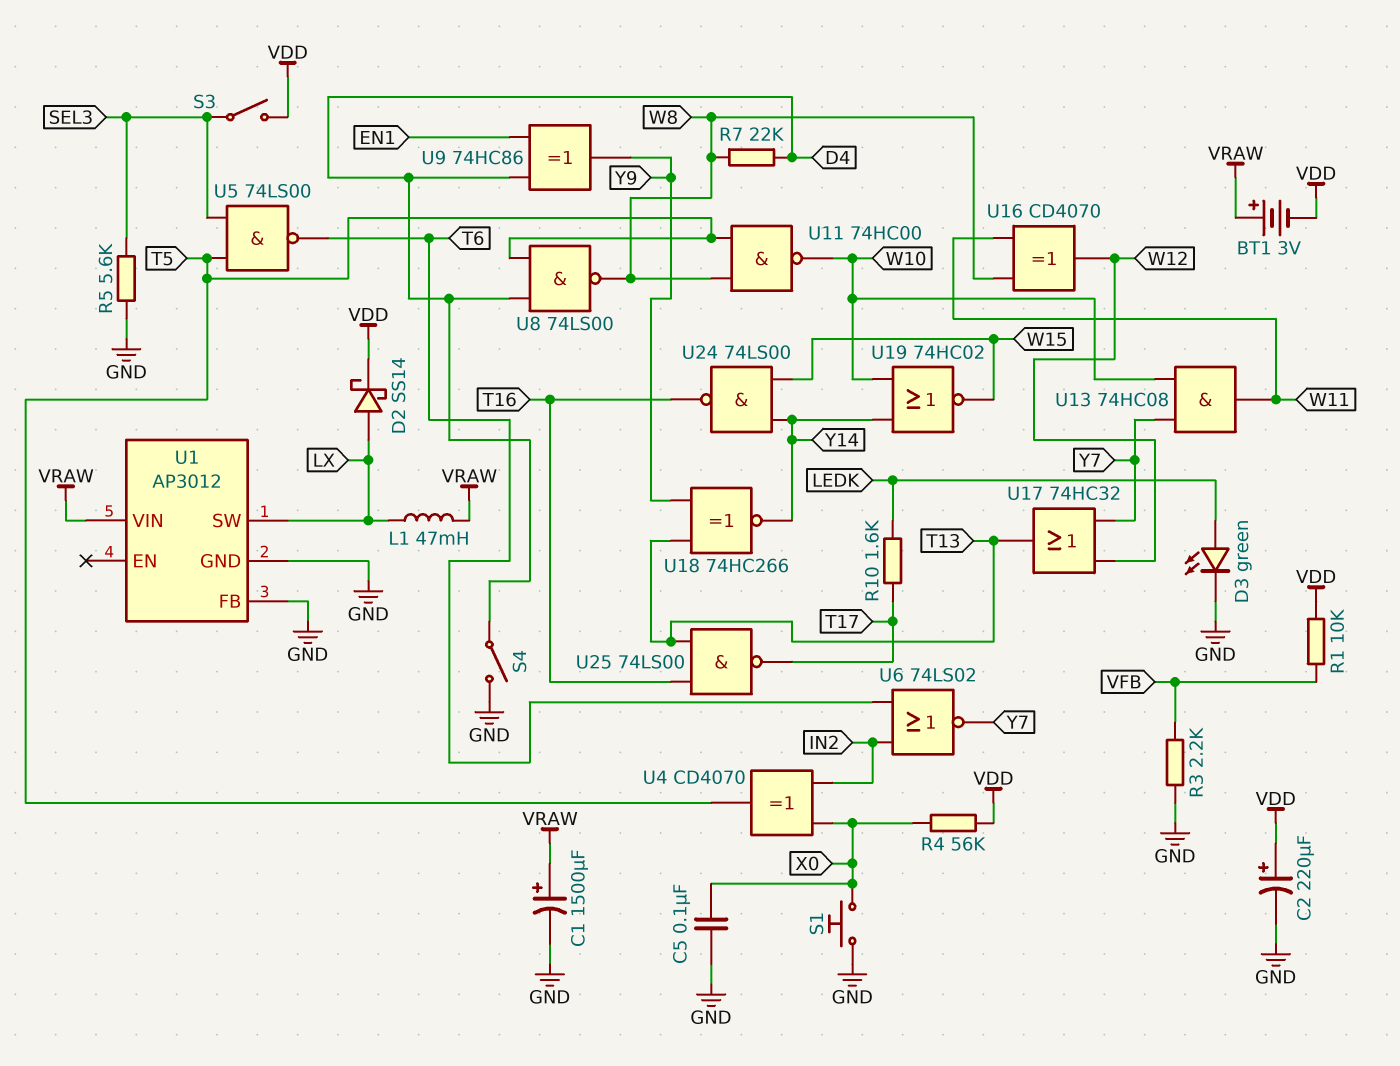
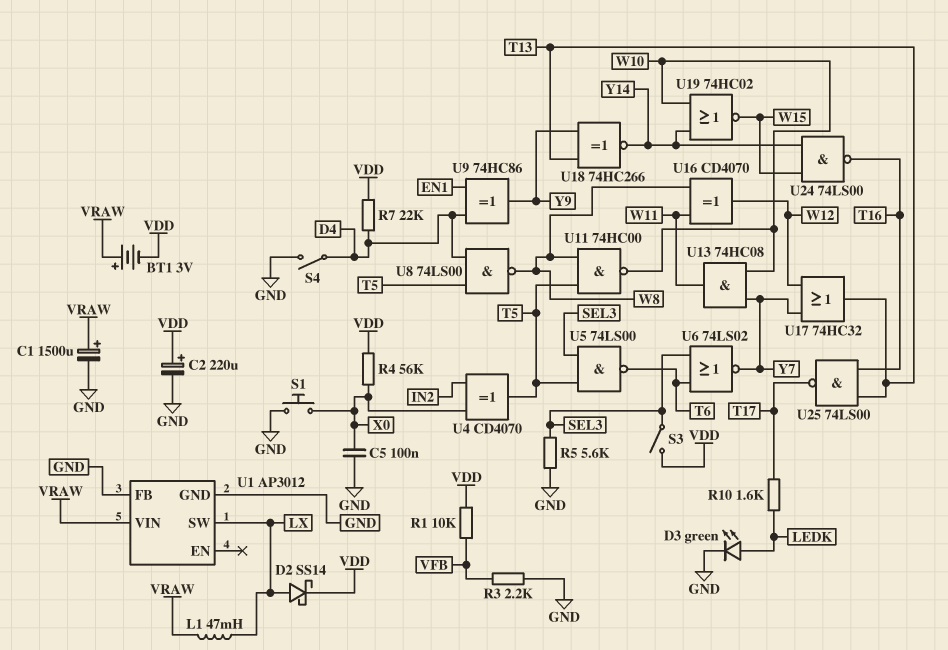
R7: 22k (D4, W8) -> 22k (D4, VDD)
U6: NOR 74LS02 (in IN2, in T6, out Y7) -> NOR 74LS02 (in SEL3, in T6, out Y7)

